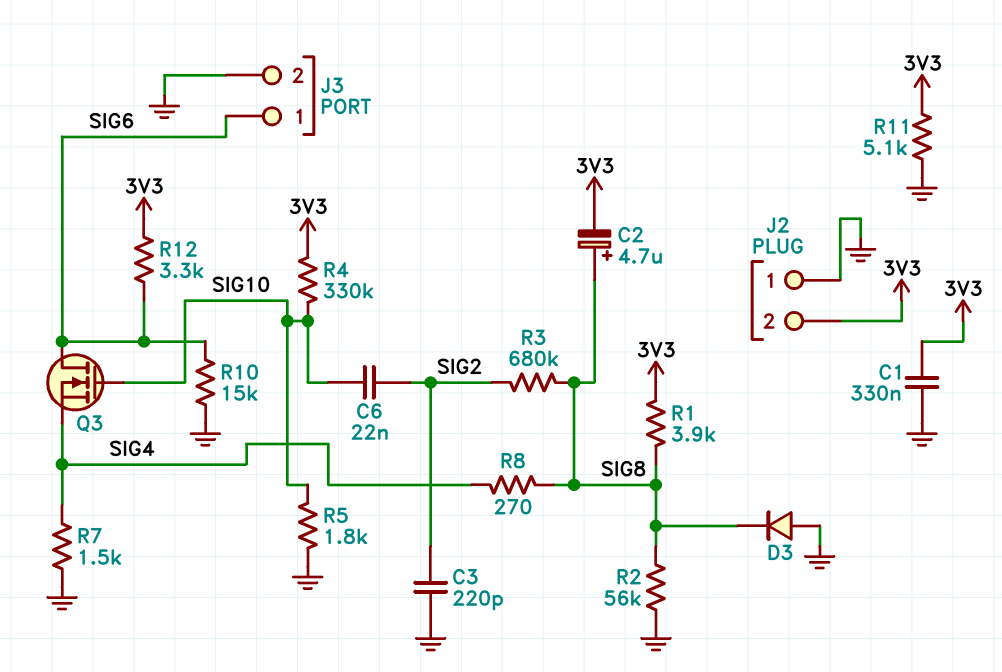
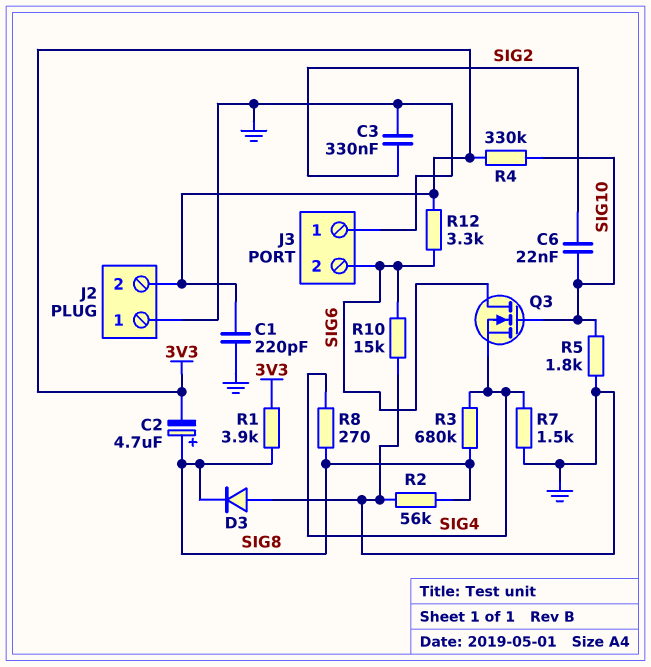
C1: 330nF (3V3, GND) -> 220pF (3V3, GND)
C3: 220pF (GND, SIG2) -> 330nF (GND, SIG2)
J3 pin 1: SIG6 -> GND
J3 pin 2: GND -> SIG6
R3: 680k (SIG2, SIG8) -> 680k (SIG4, SIG8)
R11: 5.1k (3V3, GND) -> none

